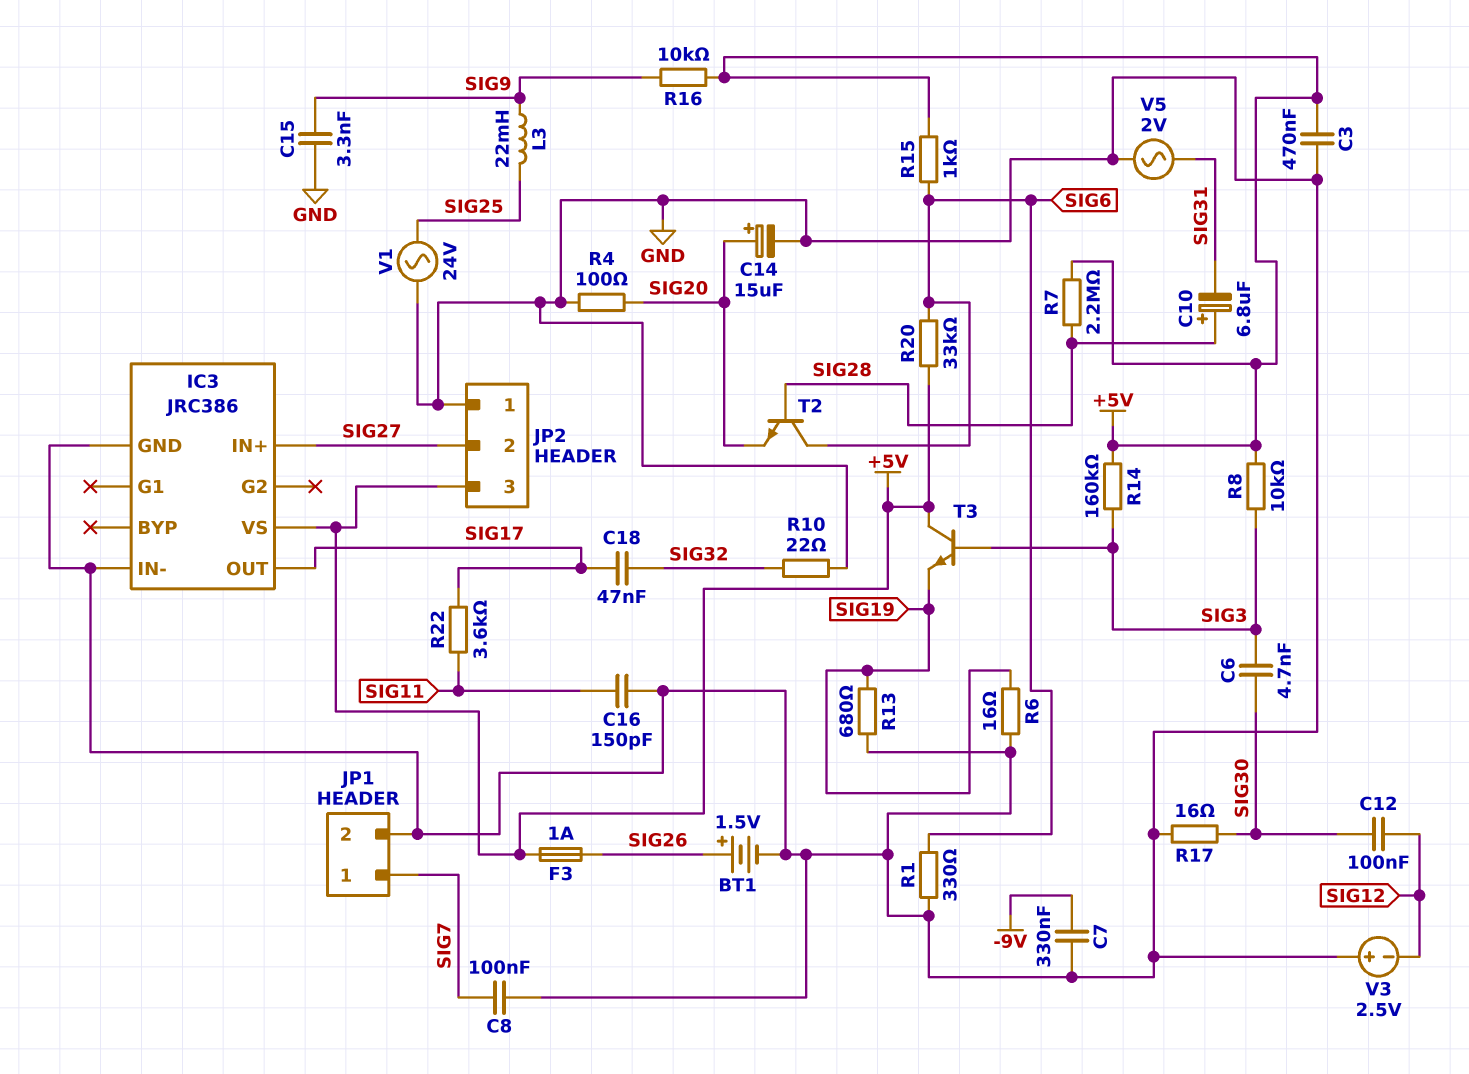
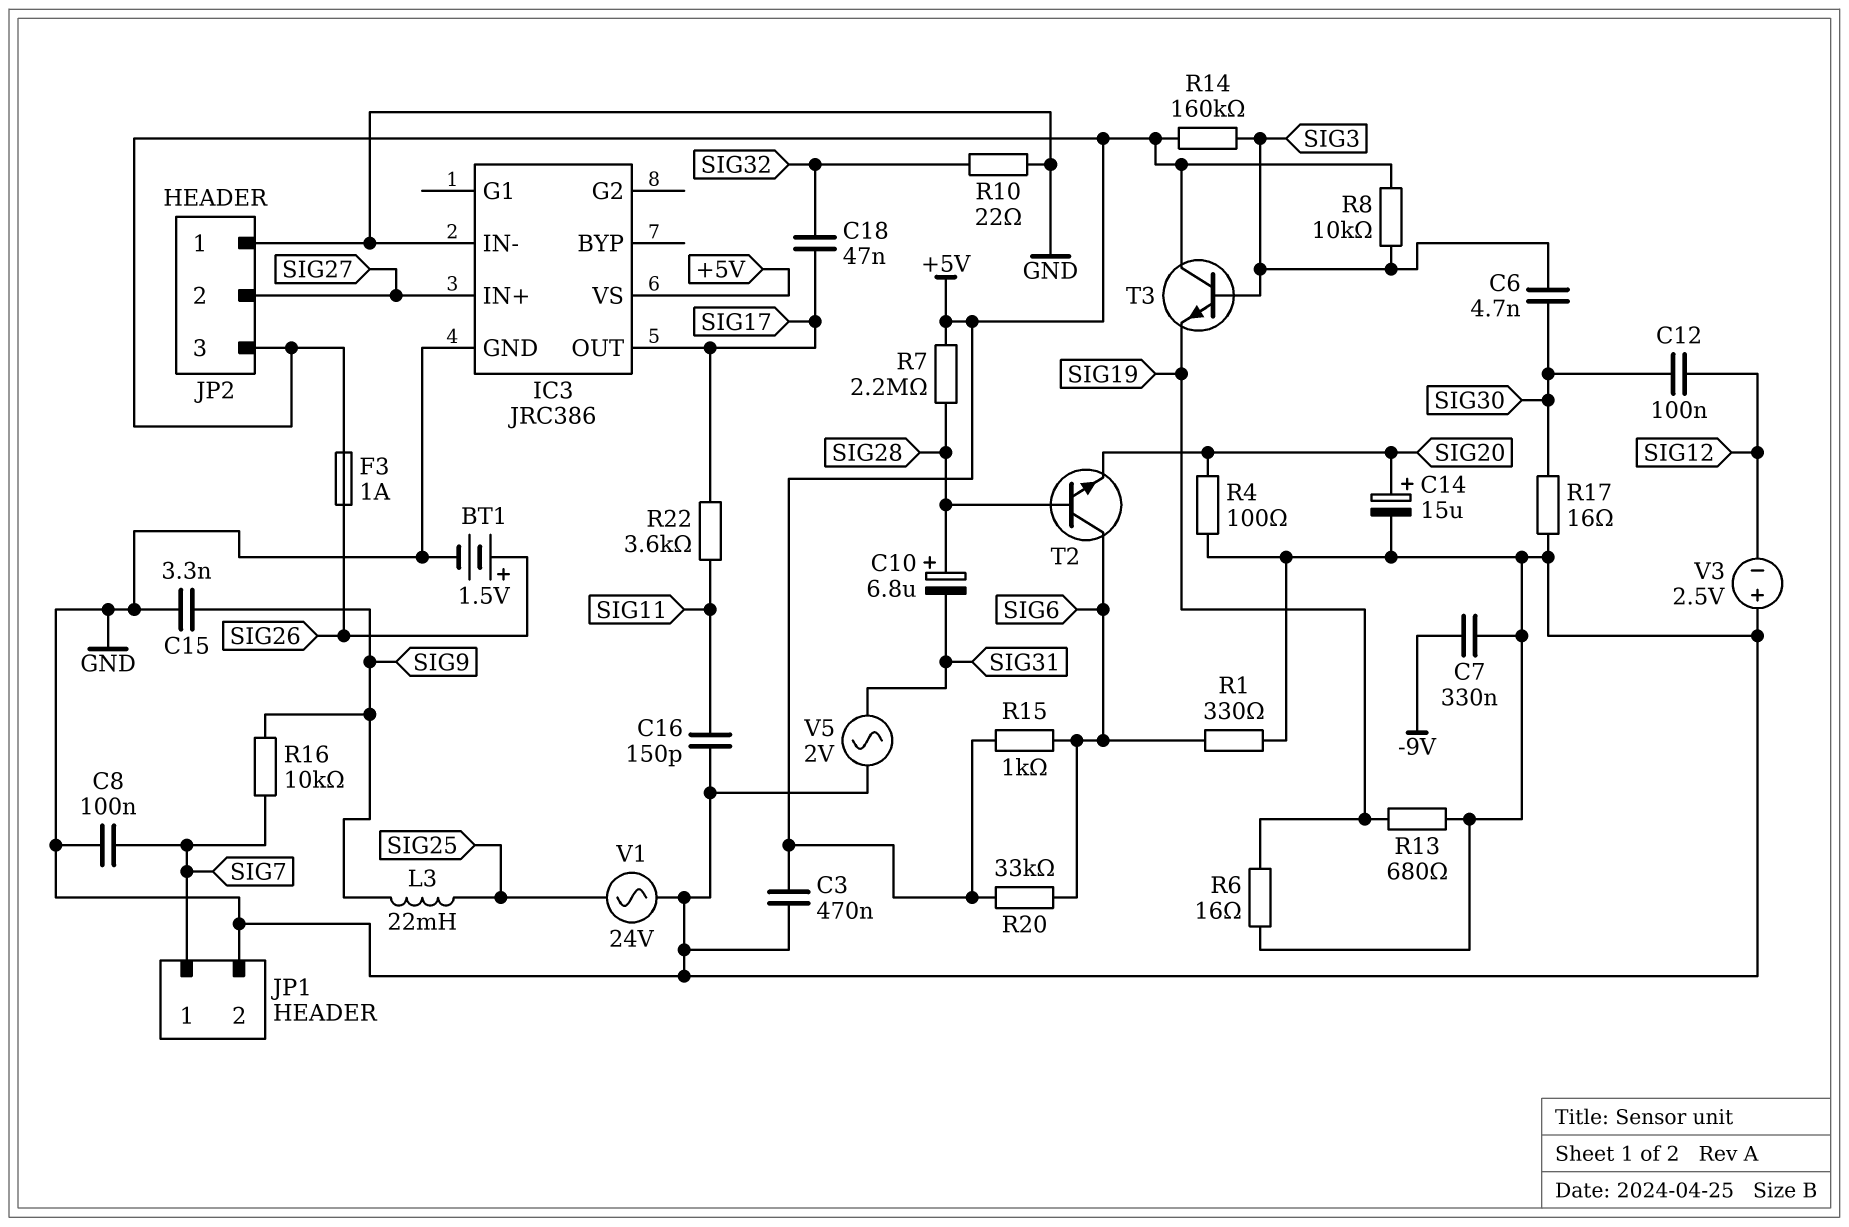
R16: 10k (+5V, SIG9) -> 10k (SIG7, SIG9)

